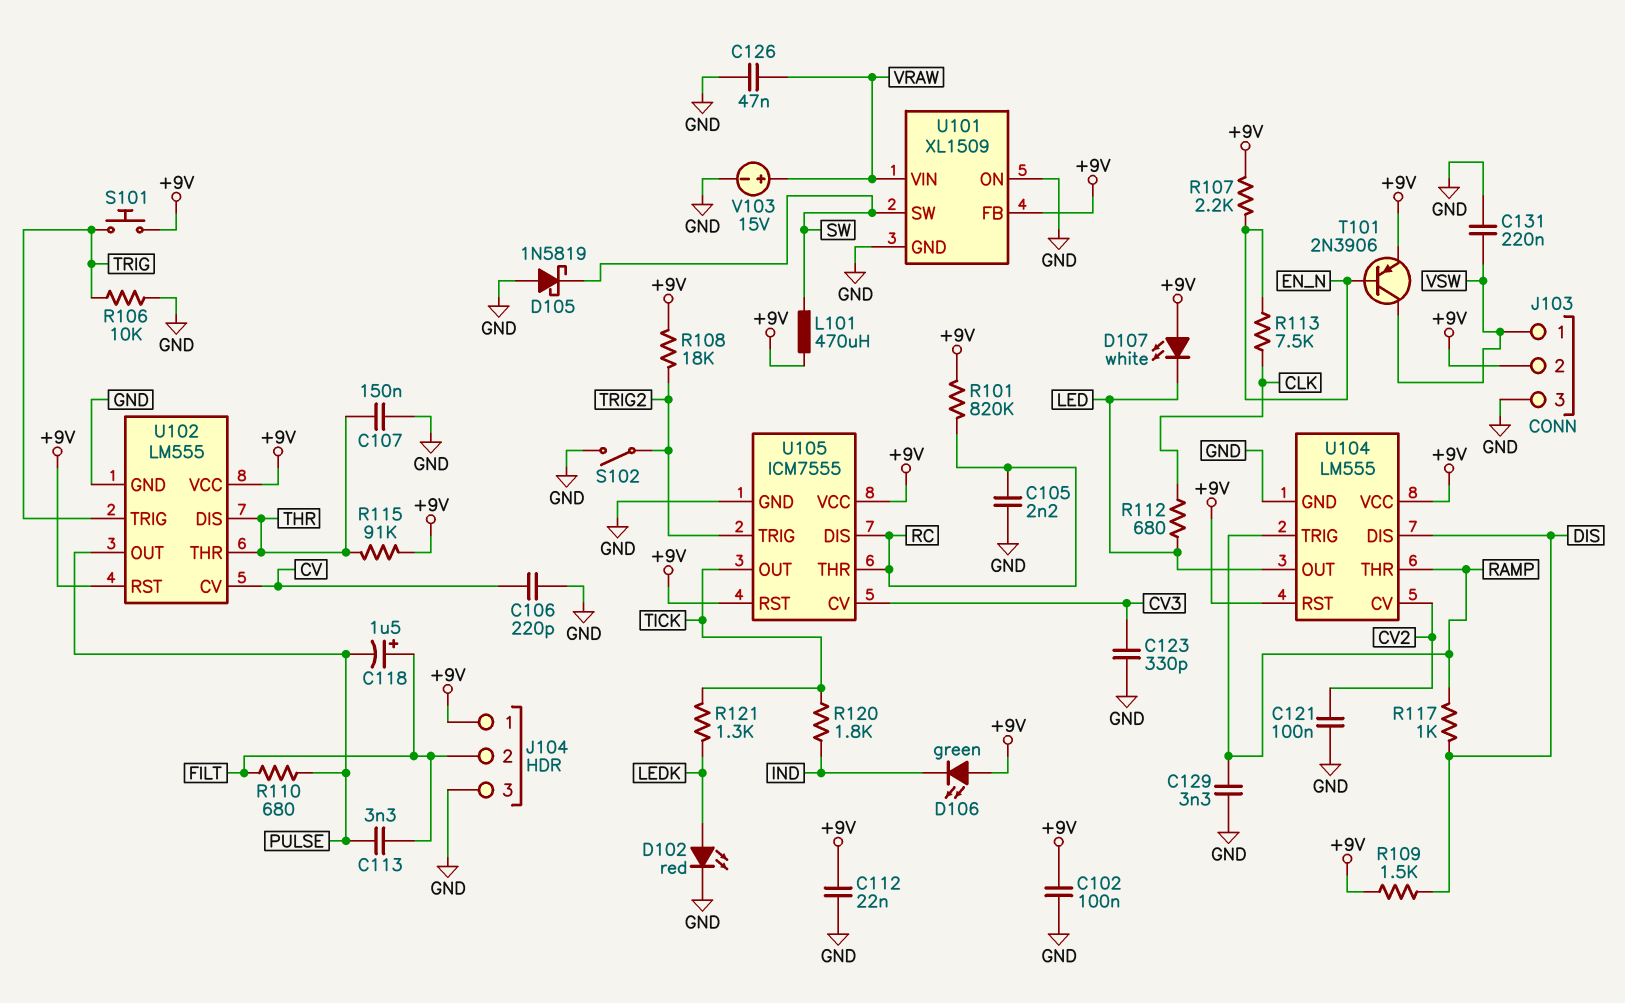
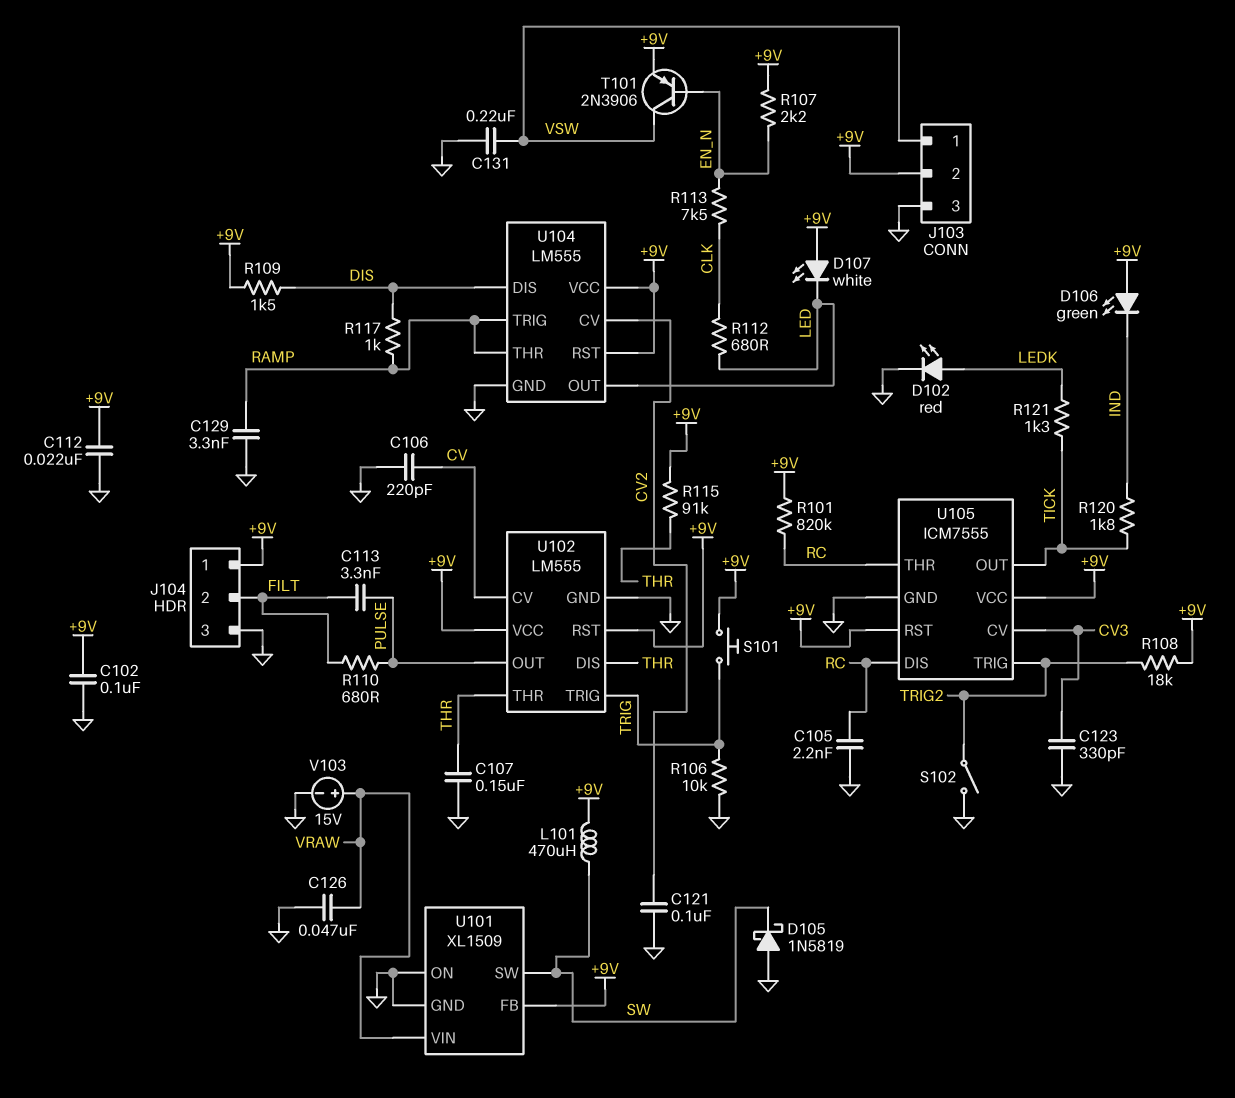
C118: 1.5uF (plus FILT, minus PULSE) -> none

